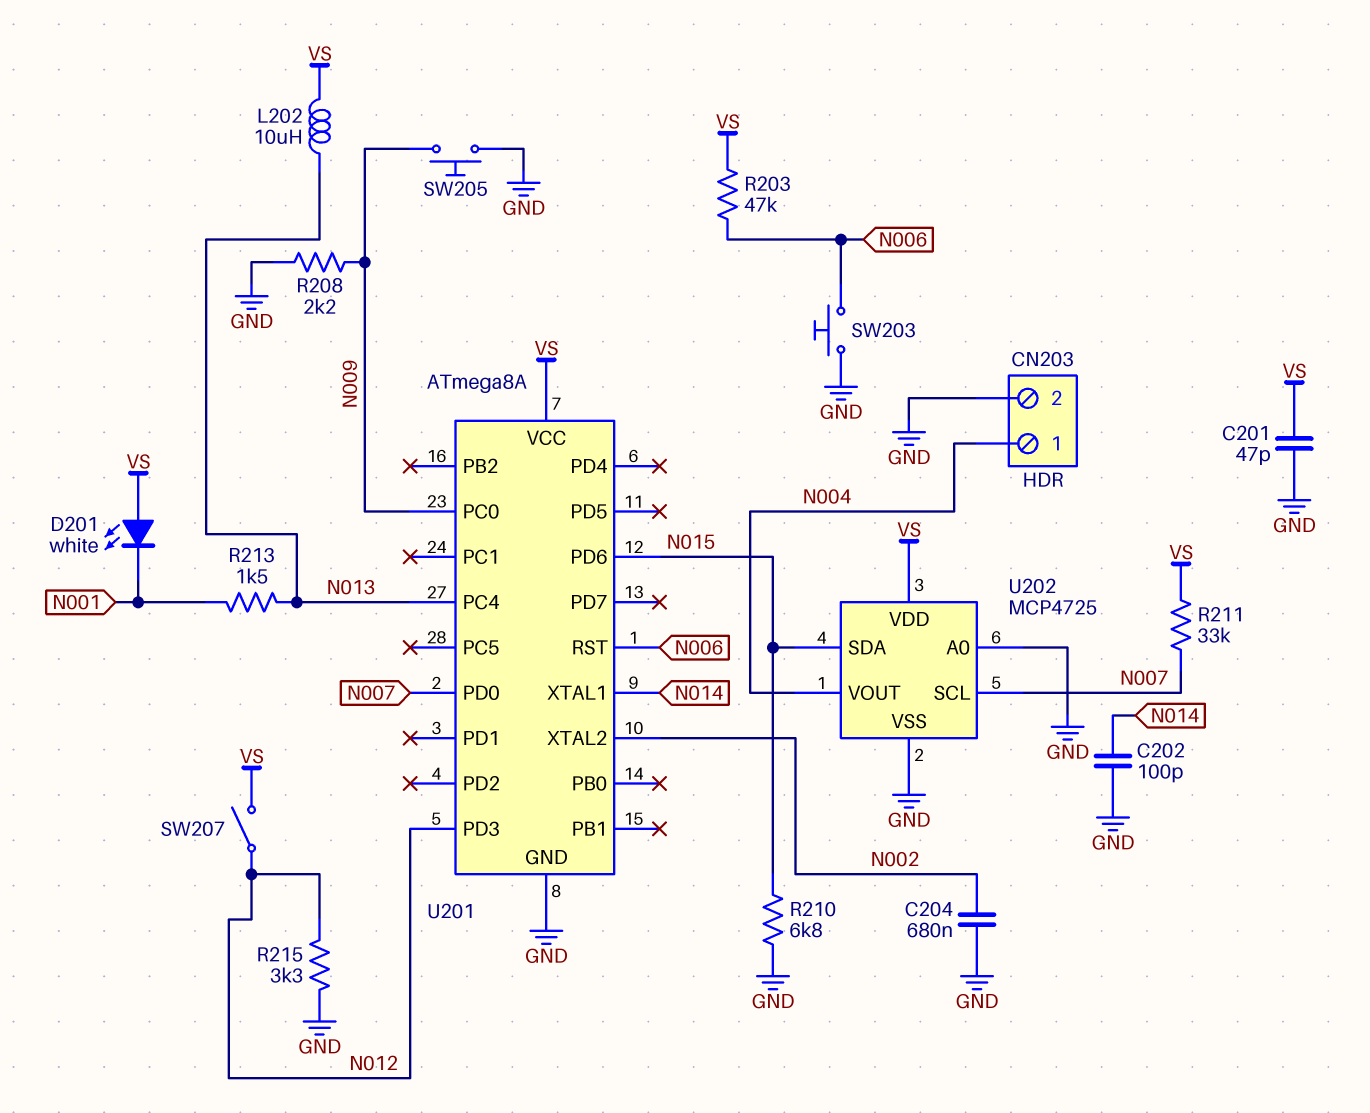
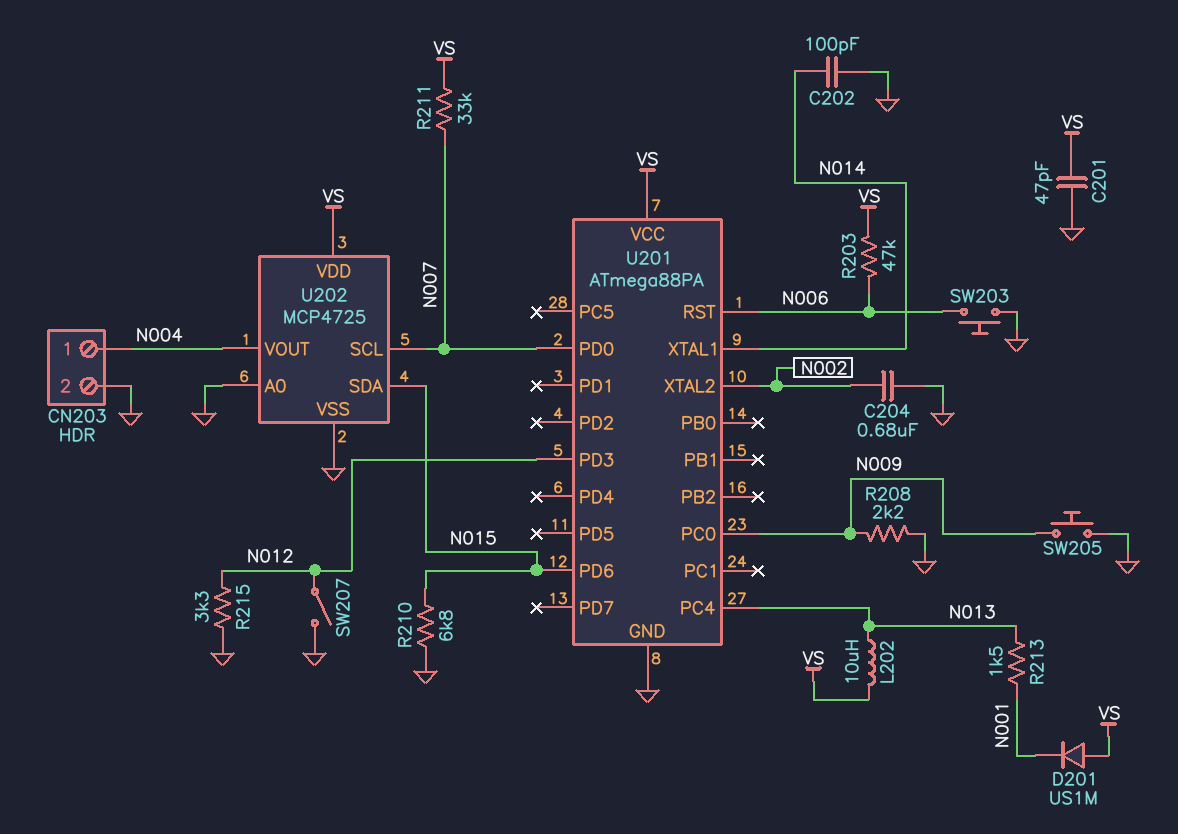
D201: LED white (A VS, K N001) -> diode US1M (A VS, K N001)
SW207: switch (N012, VS) -> switch (GND, N012)
U201: ATmega8A -> ATmega88PA

